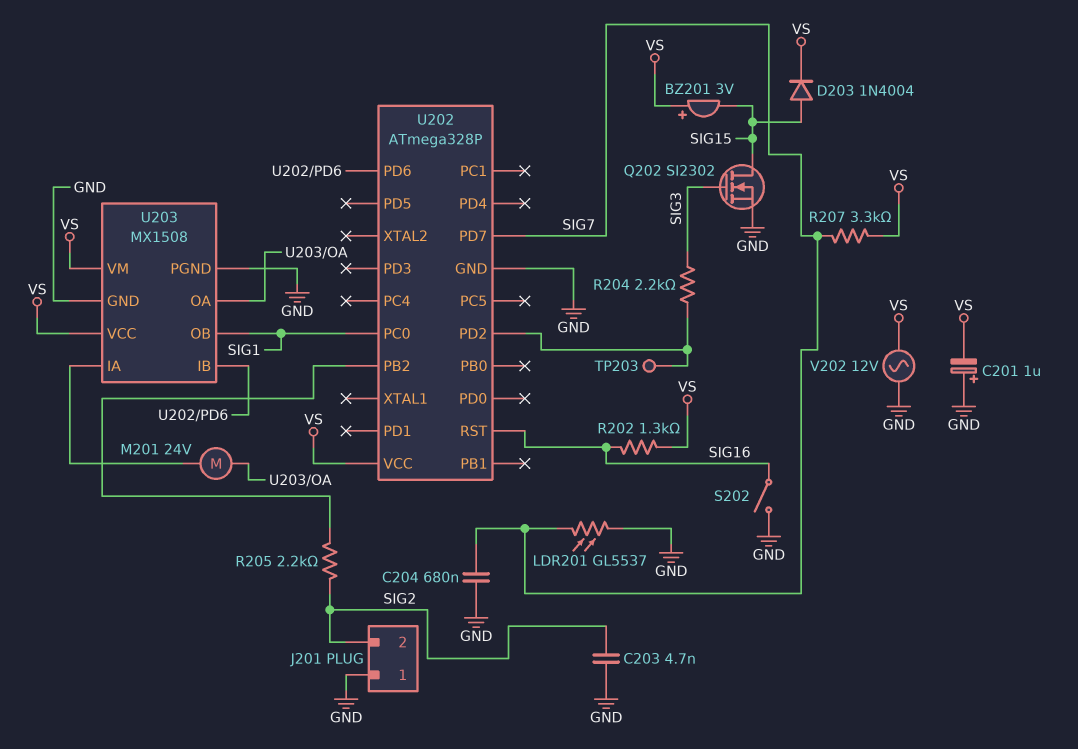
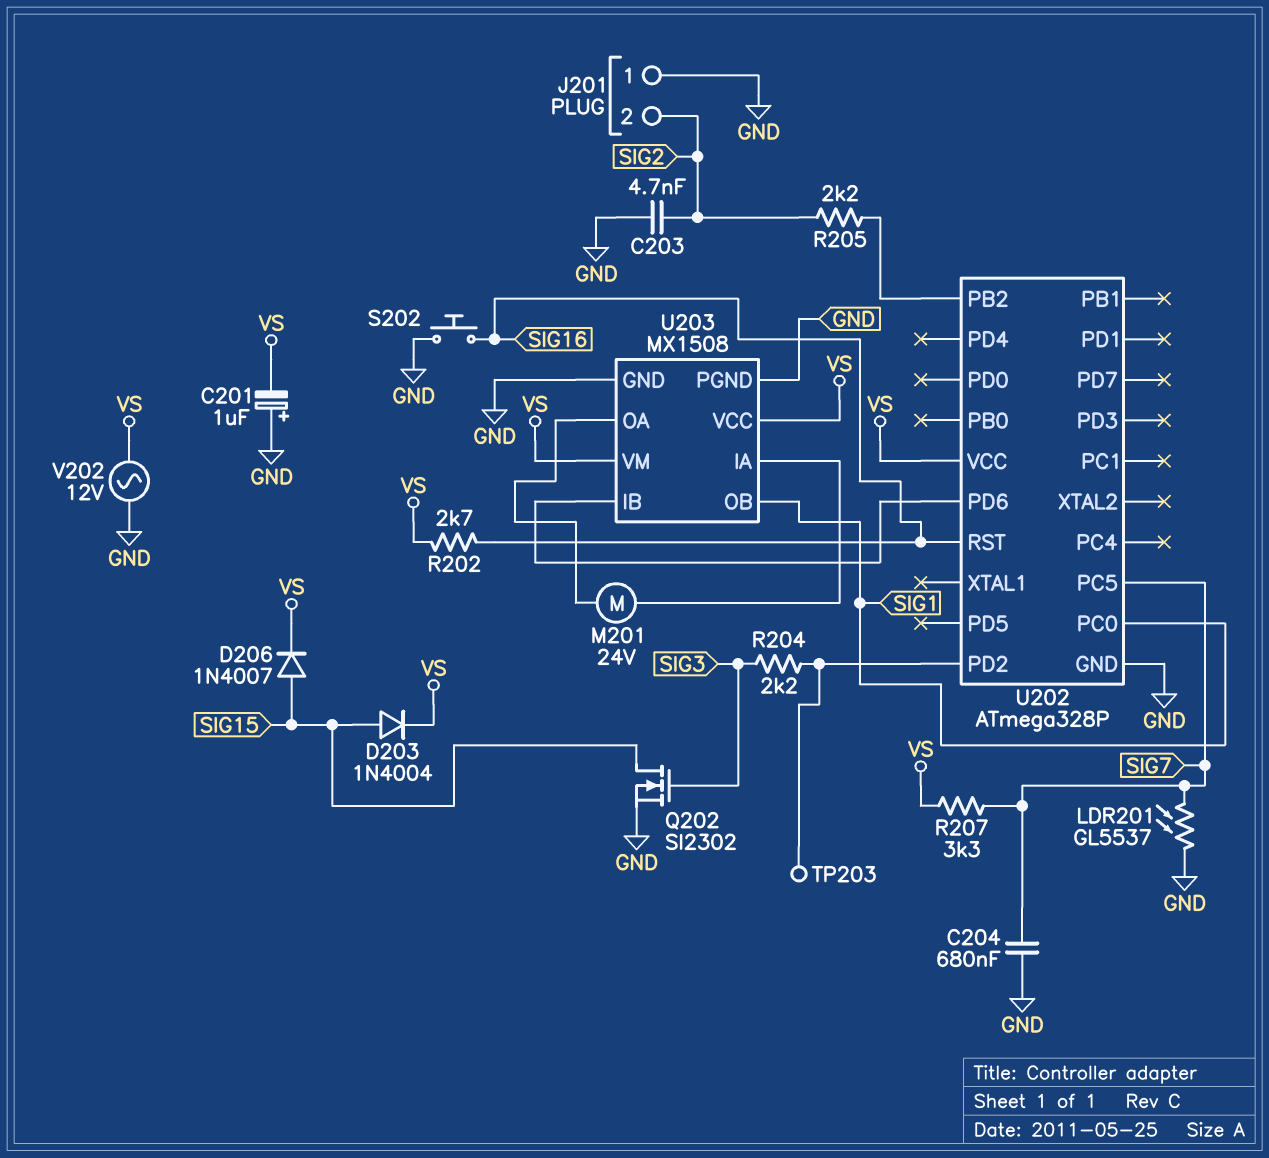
BZ201: buzzer 3V (plus VS, minus SIG15) -> none
D206: none -> diode 1N4007 (A SIG15, K VS)
R202: 1.3k (SIG16, VS) -> 2.7k (SIG16, VS)
S202: switch (GND, SIG16) -> button (GND, SIG16)
U202 pin PC5: none -> SIG7
U202 pin PD7: SIG7 -> none

